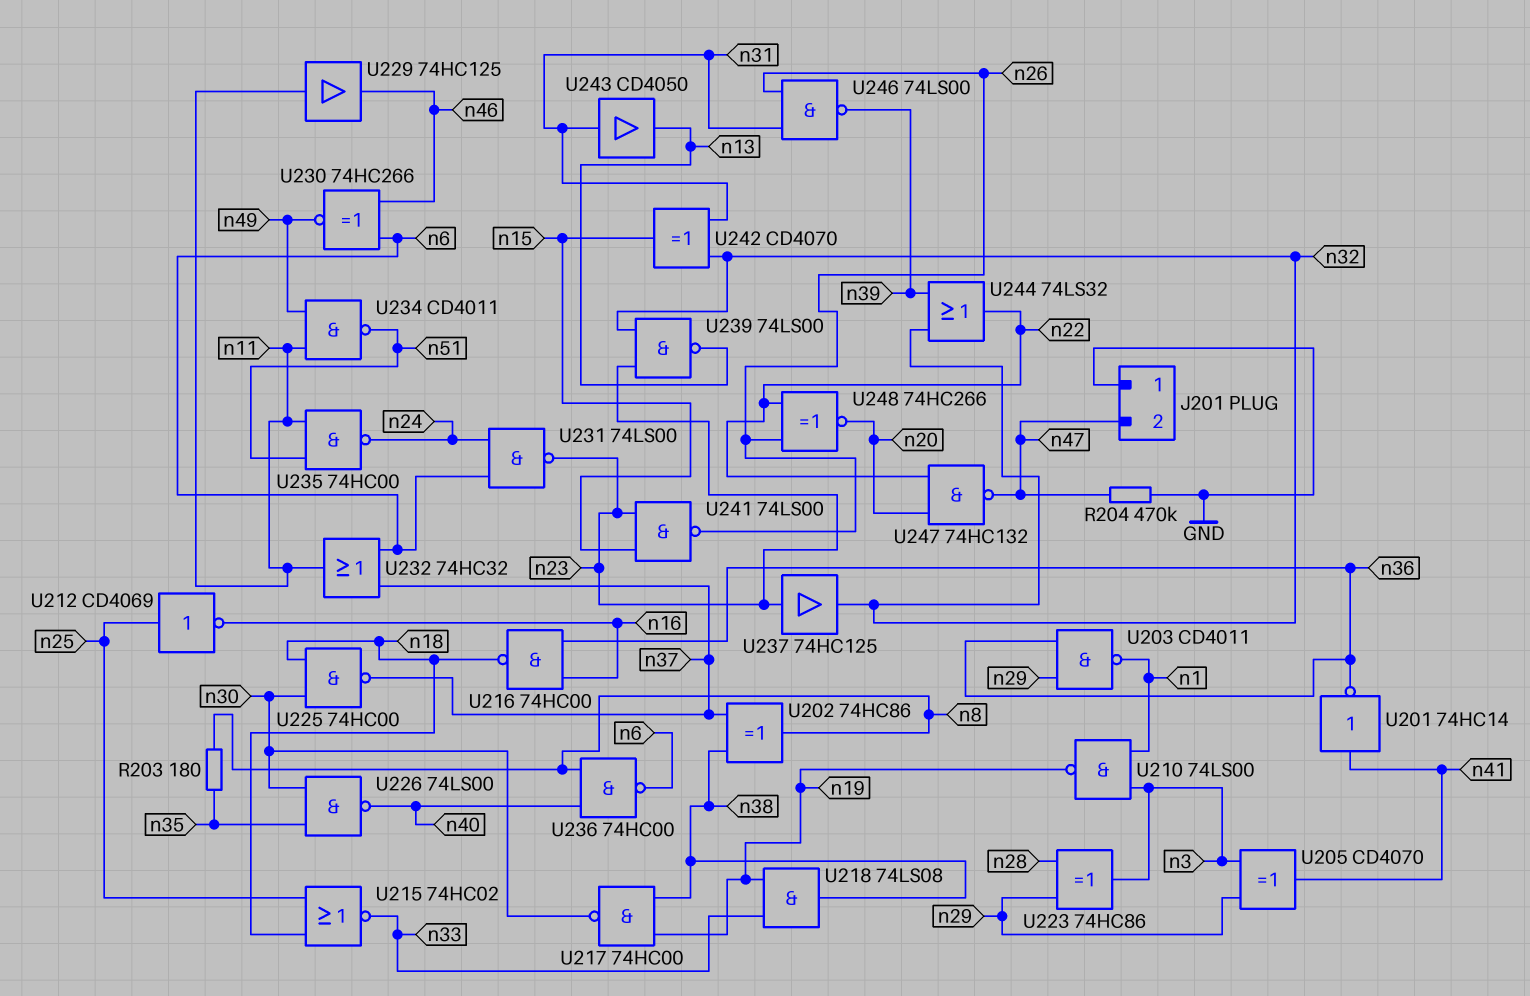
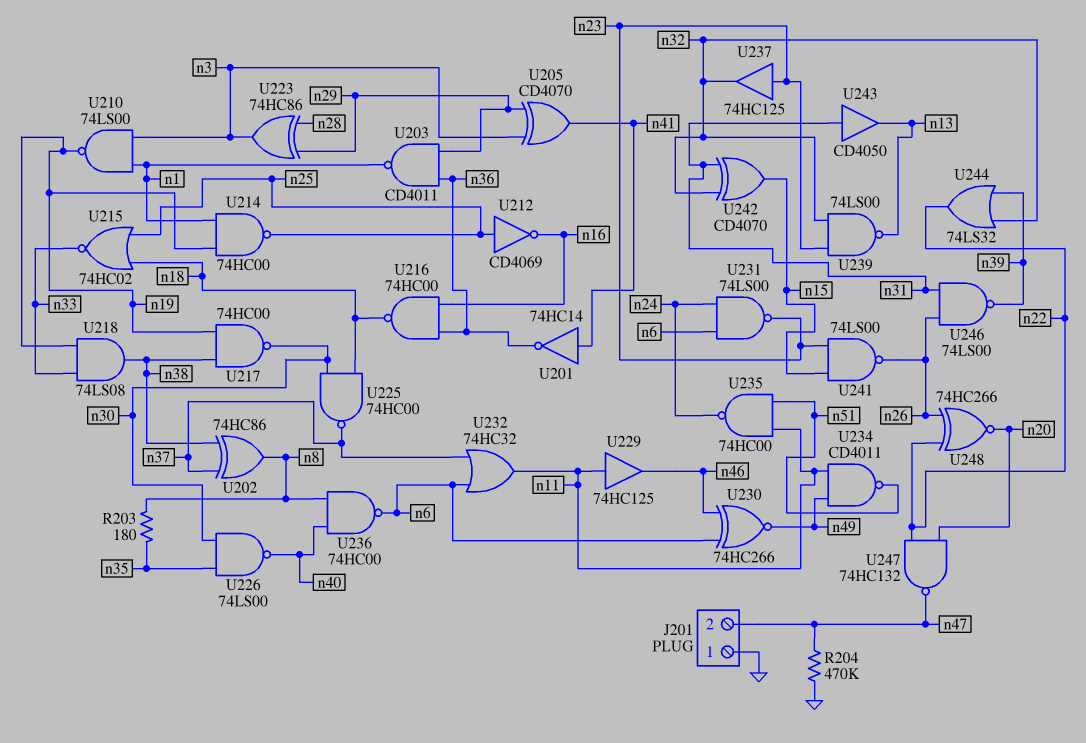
U214: none -> NAND 74HC00 (in n1, in n19, out n25)

